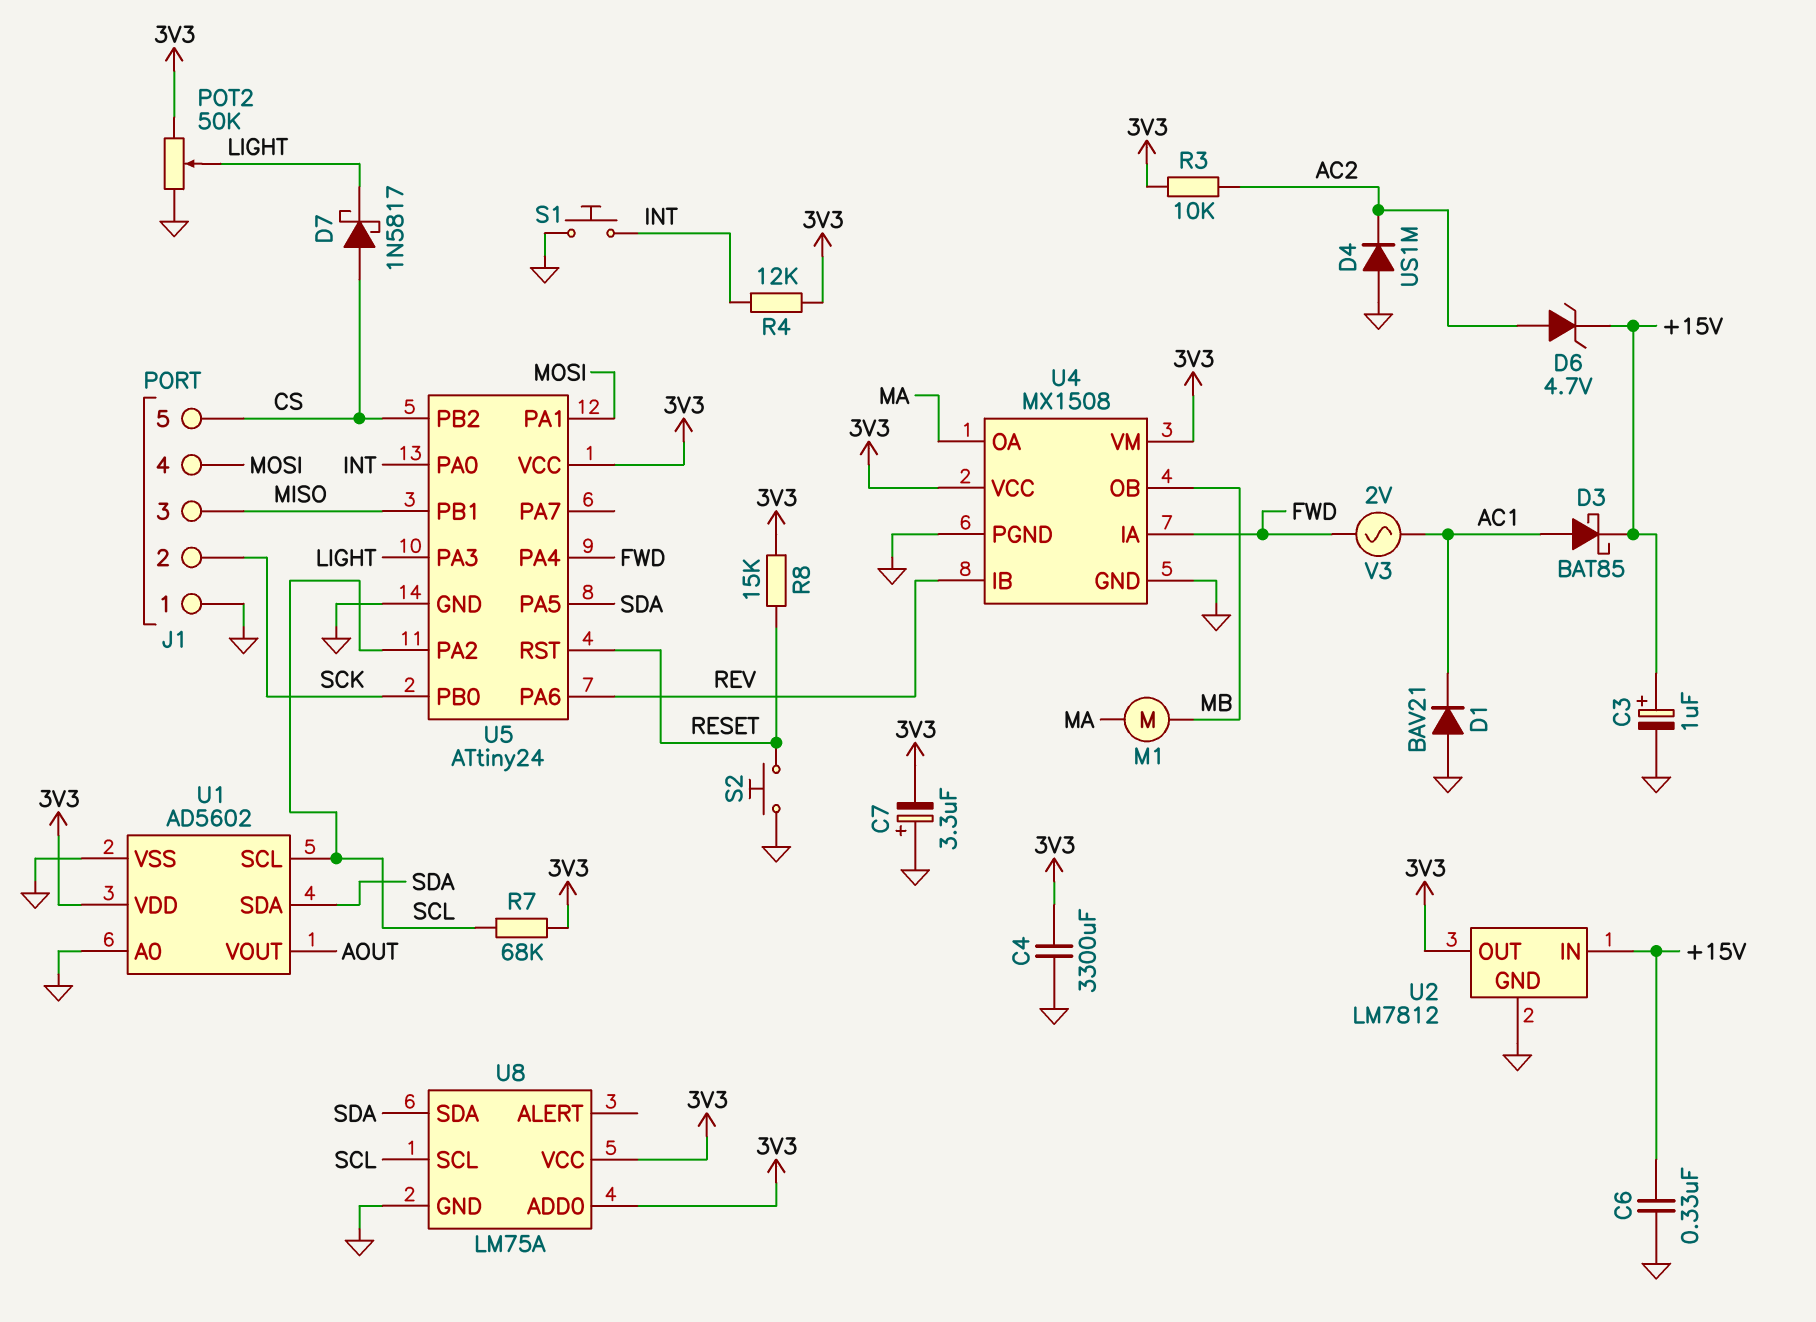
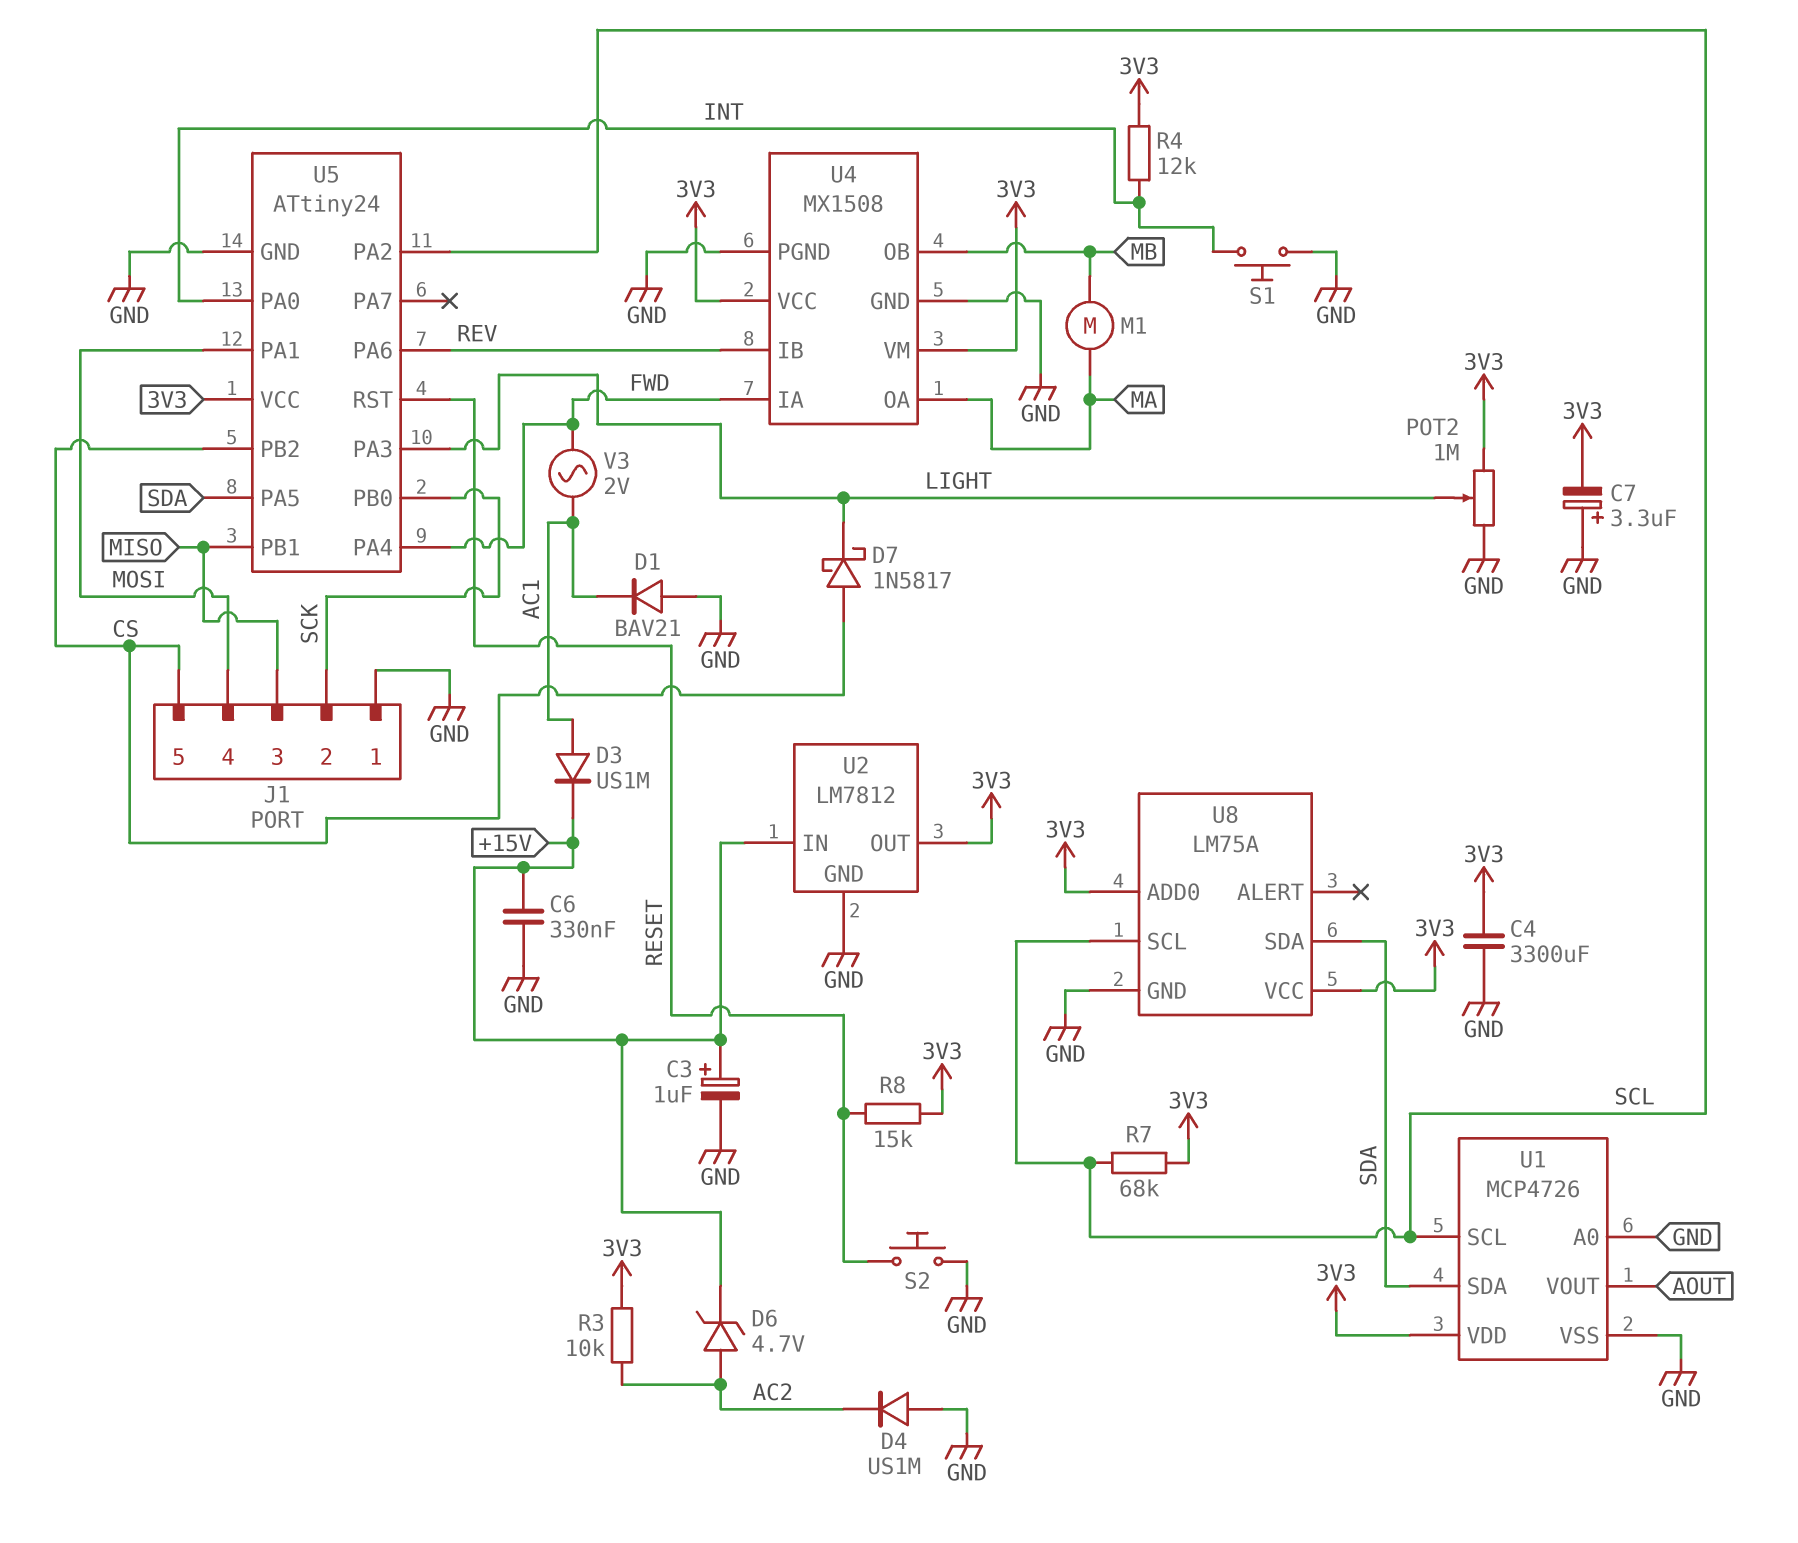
D3: schottky BAT85 (A AC1, K +15V) -> diode US1M (A AC1, K +15V)
POT2: 50k (3V3, GND, wiper LIGHT) -> 1M (3V3, GND, wiper LIGHT)
U1: AD5602 -> MCP4726

